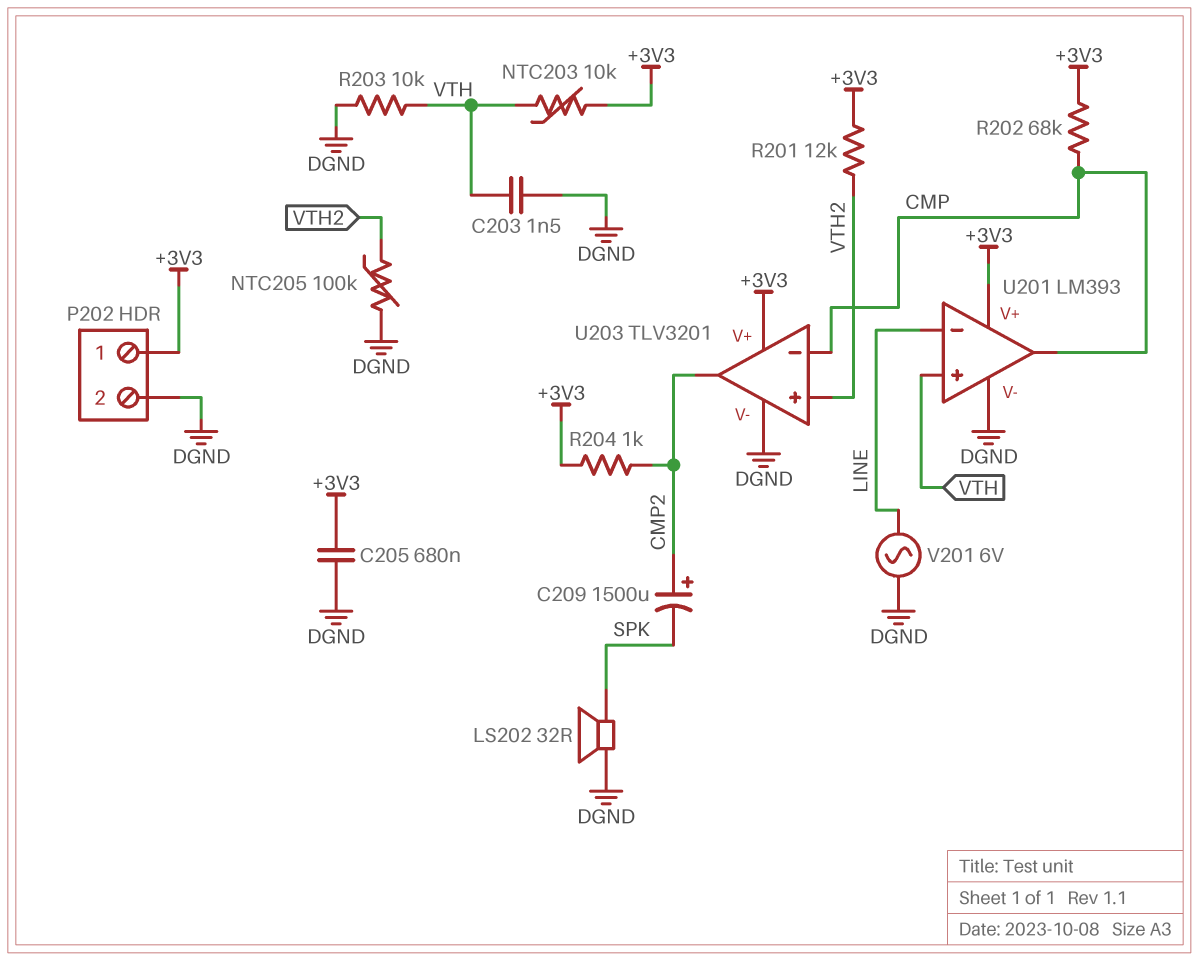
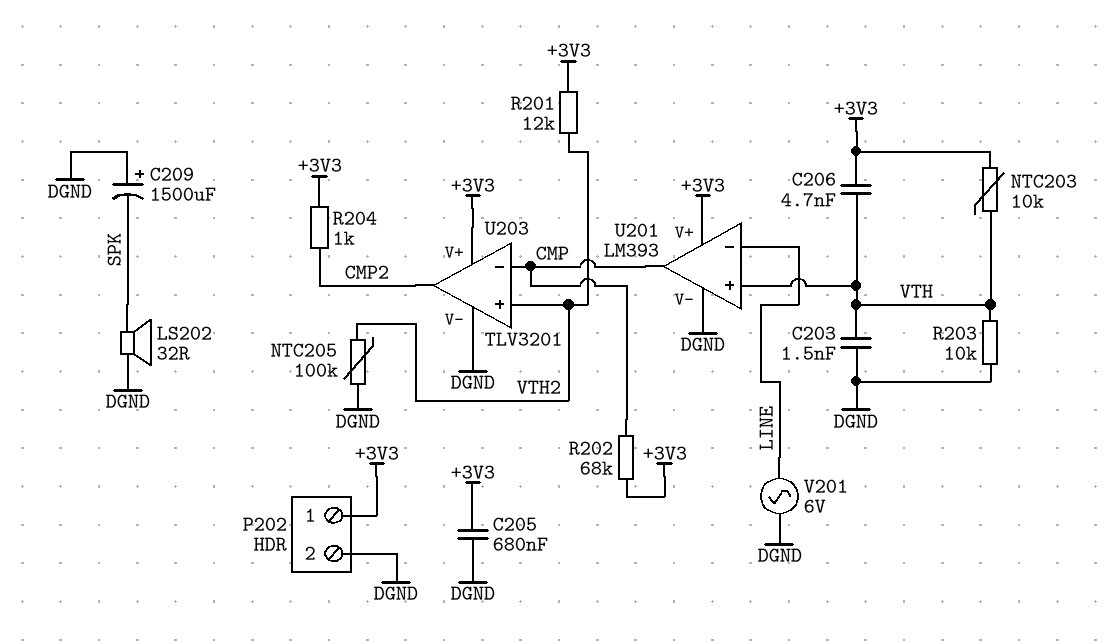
C206: none -> 4.7nF (+3V3, VTH)
C209: 1500uF (plus CMP2, minus SPK) -> 1500uF (plus DGND, minus SPK)

